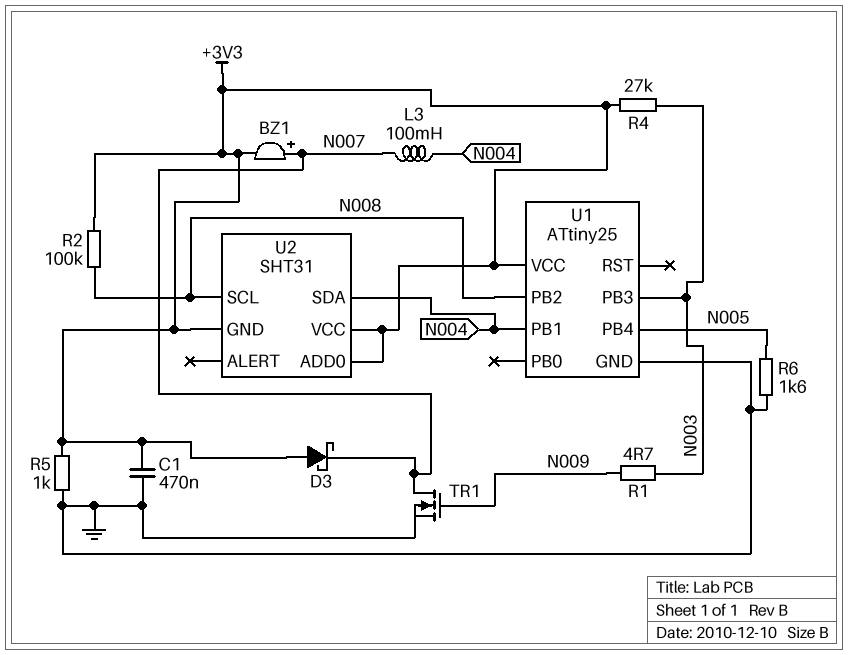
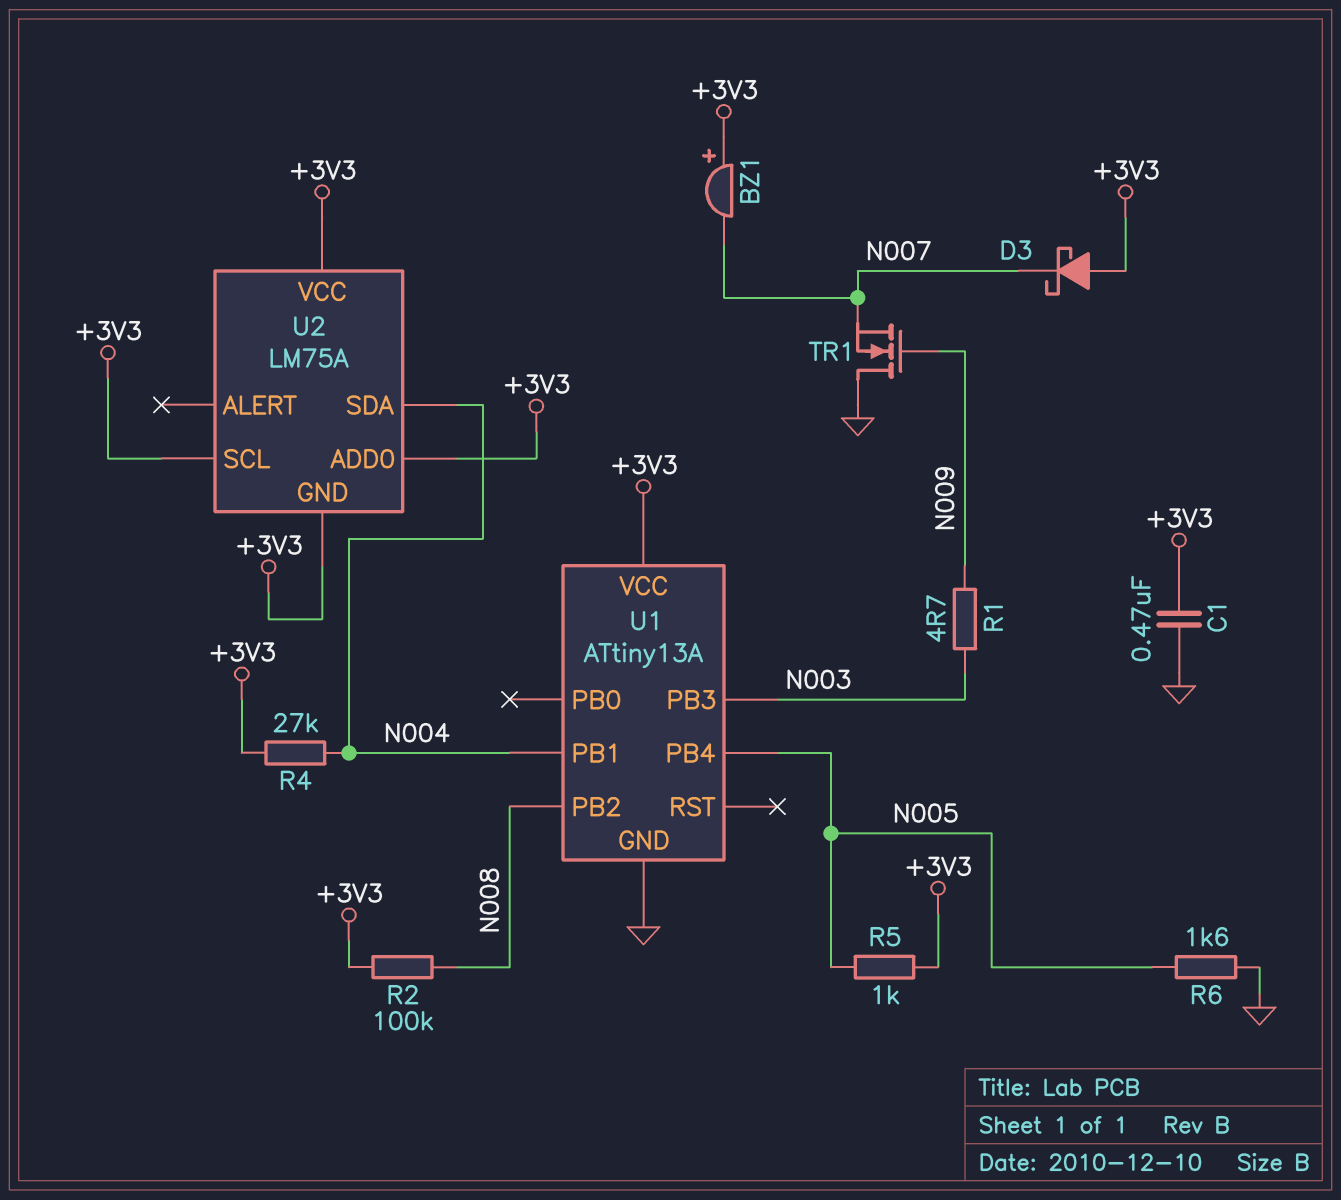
BZ1: buzzer (plus N007, minus +3V3) -> buzzer (plus +3V3, minus N007)
L3: 100mH (N004, N007) -> none
R4: 27k (+3V3, N003) -> 27k (+3V3, N004)
R5: 1k (+3V3, GND) -> 1k (+3V3, N005)
TR1: NMOS (G N009, D N007, S GND) -> NMOS (G N009, D GND, S N007)
U1: ATtiny25 -> ATtiny13A
U2: SHT31 -> LM75A
U2 pin SCL: N008 -> +3V3

